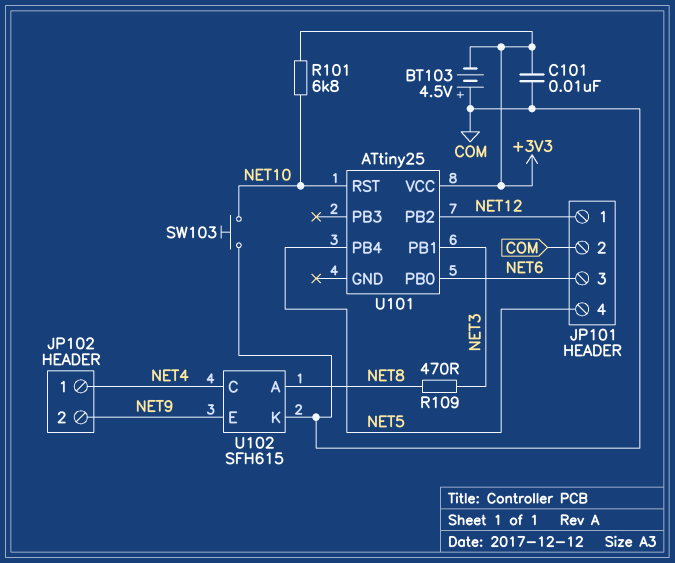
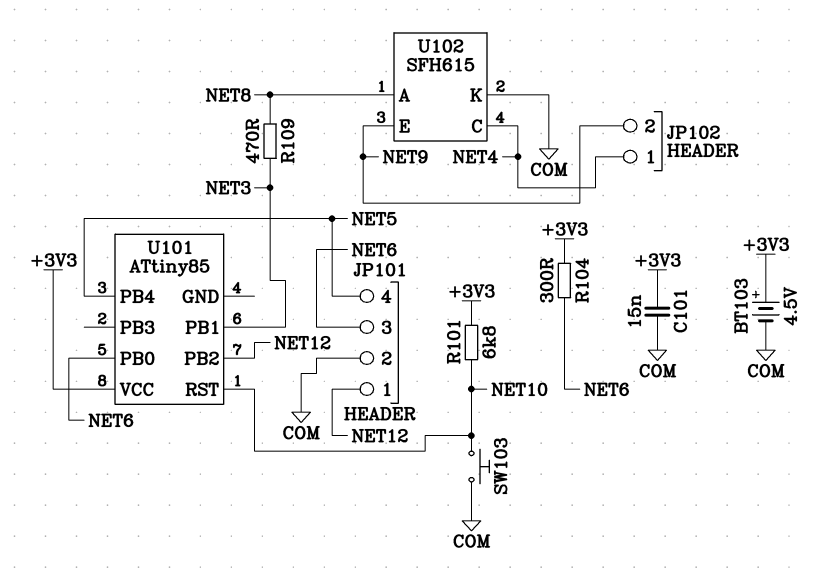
BT103: 4.5V (plus COM, minus +3V3) -> 4.5V (plus +3V3, minus COM)
C101: 10nF (+3V3, COM) -> 15nF (+3V3, COM)
R104: none -> 300 (+3V3, NET6)
U101: ATtiny25 -> ATtiny85

